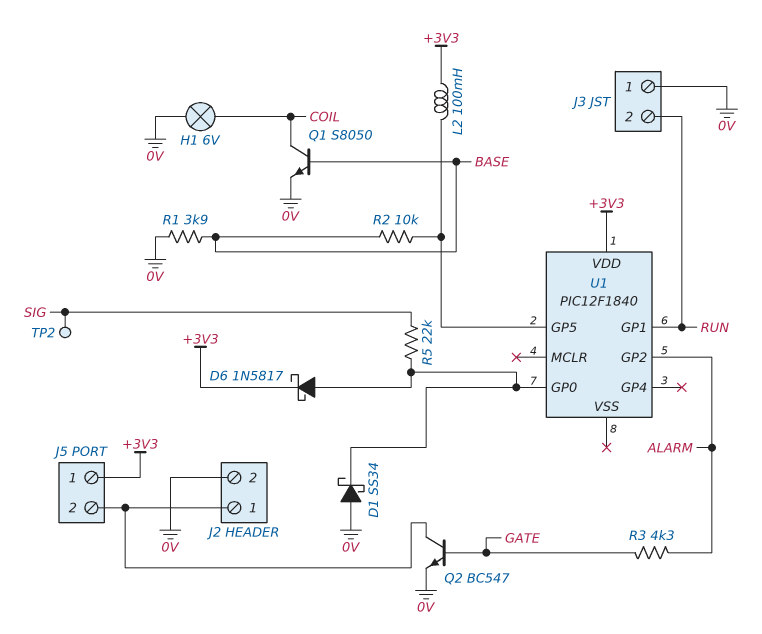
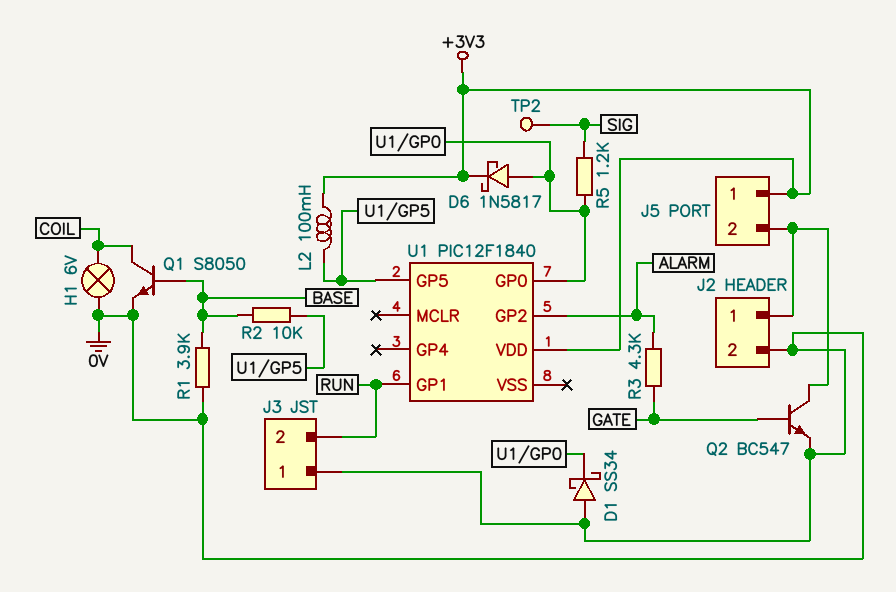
R5: 22k (SIG, U1/GP0) -> 1.2k (SIG, U1/GP0)

